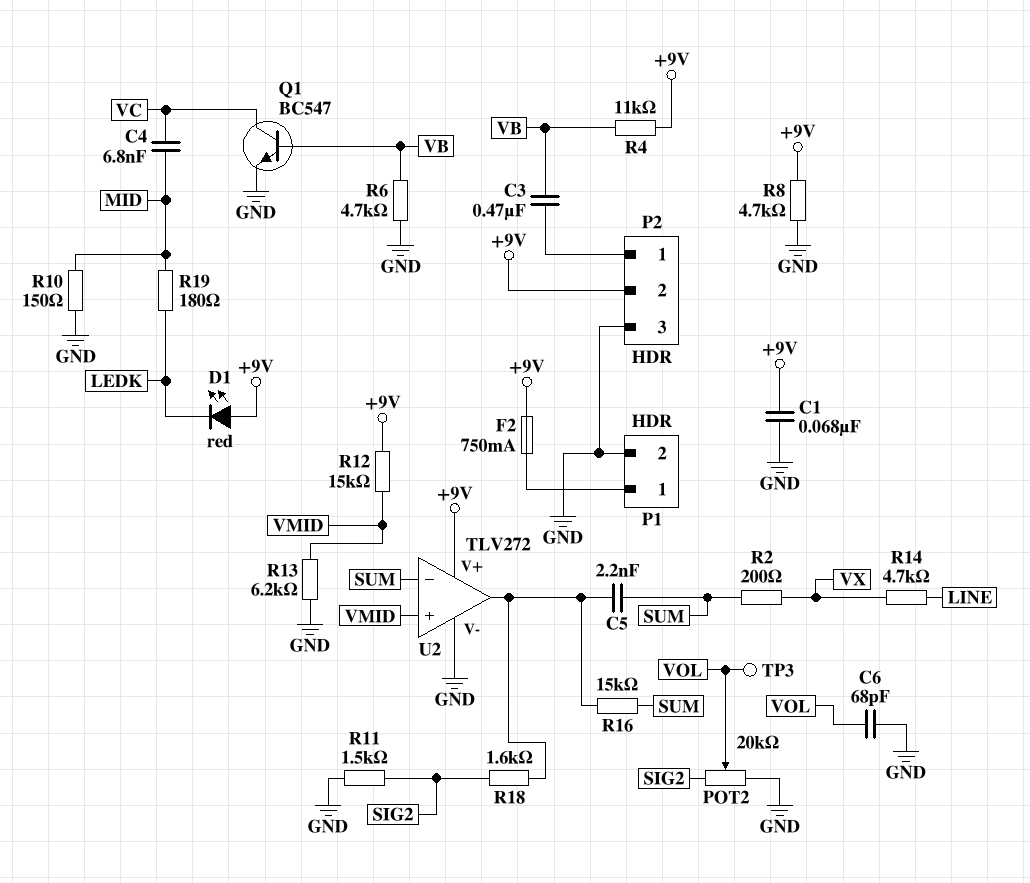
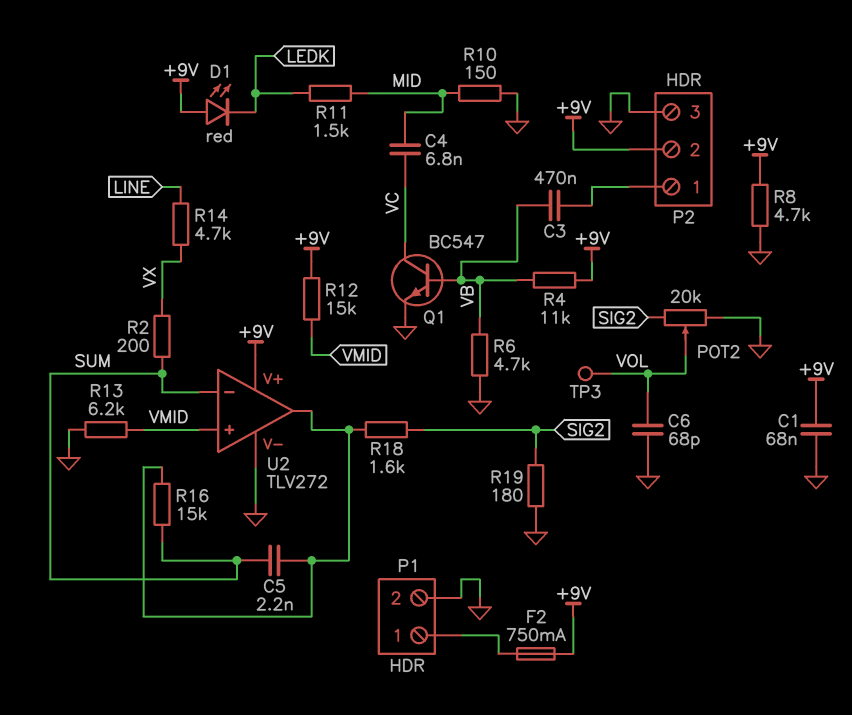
R11: 1.5k (GND, SIG2) -> 1.5k (LEDK, MID)
R19: 180 (LEDK, MID) -> 180 (GND, SIG2)

